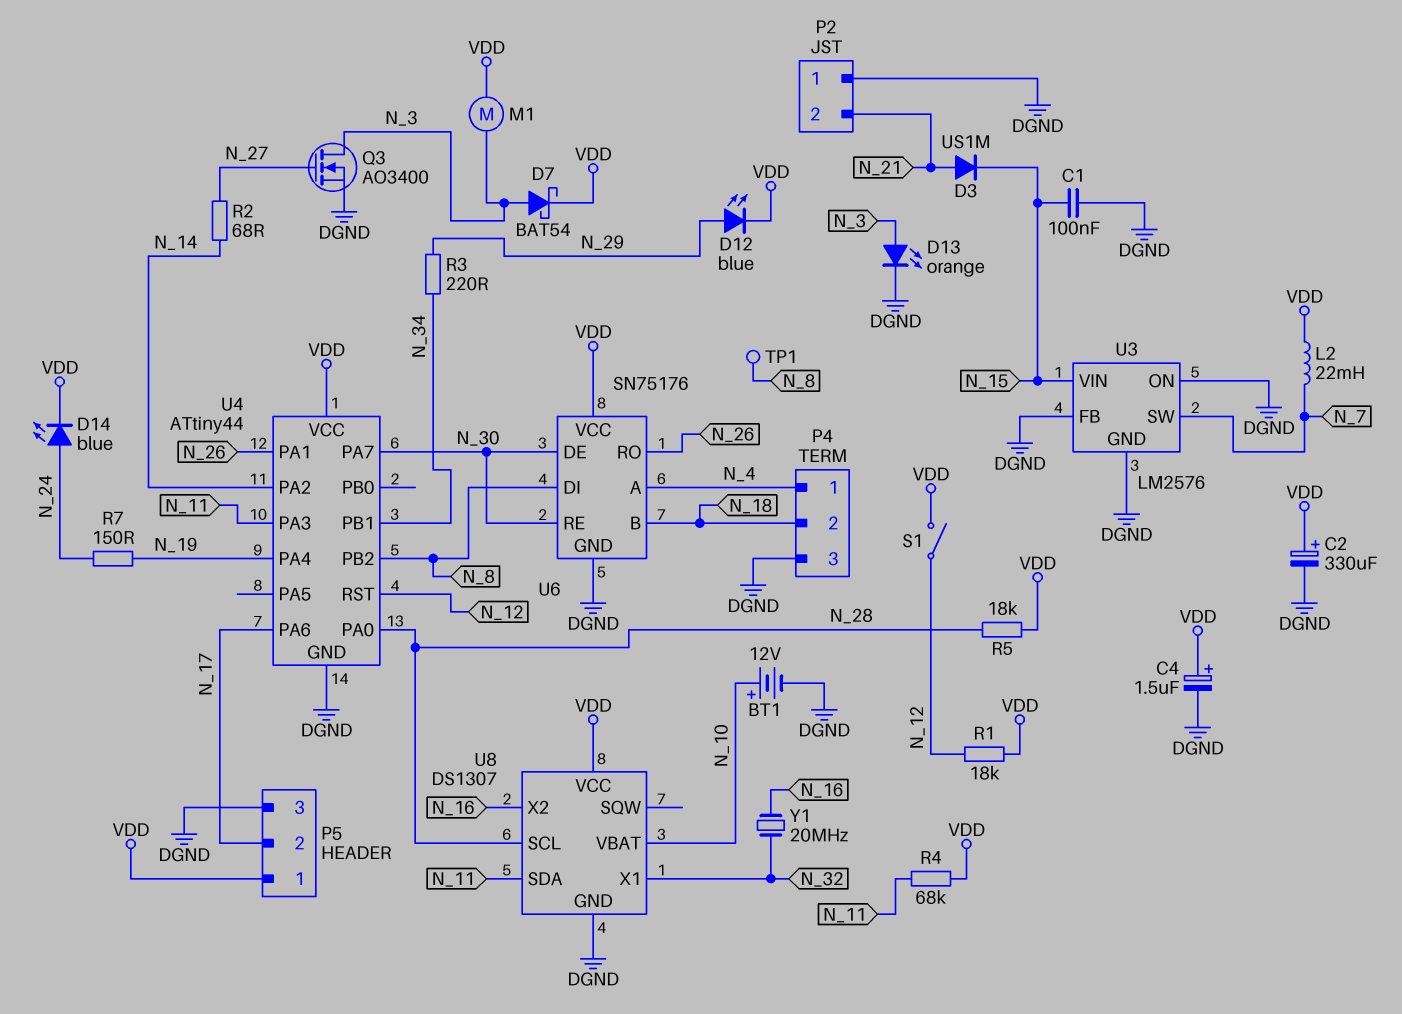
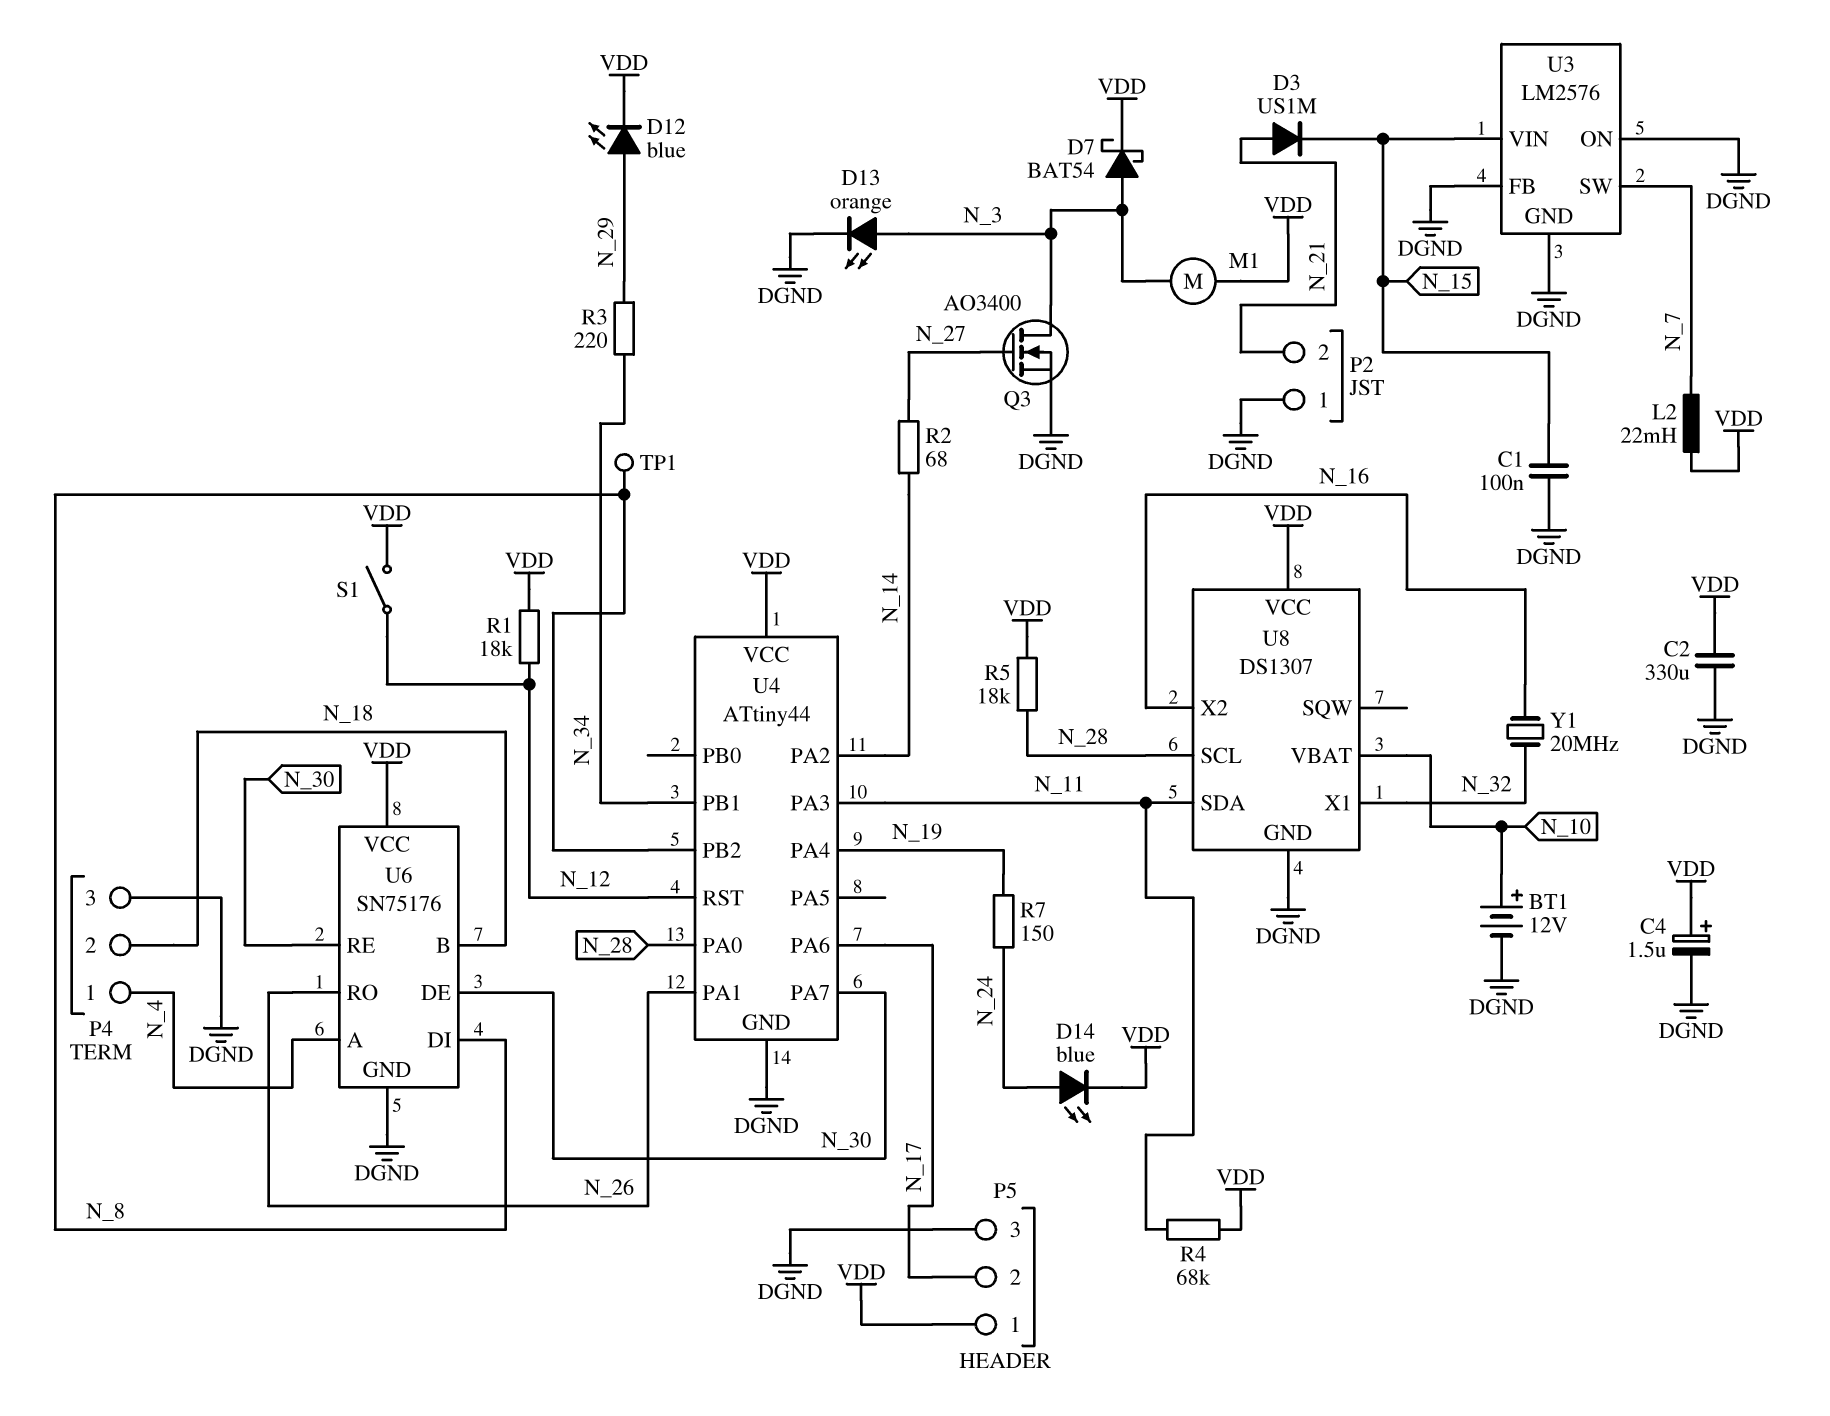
C2: 330uF (plus VDD, minus DGND) -> 330uF (DGND, VDD)

